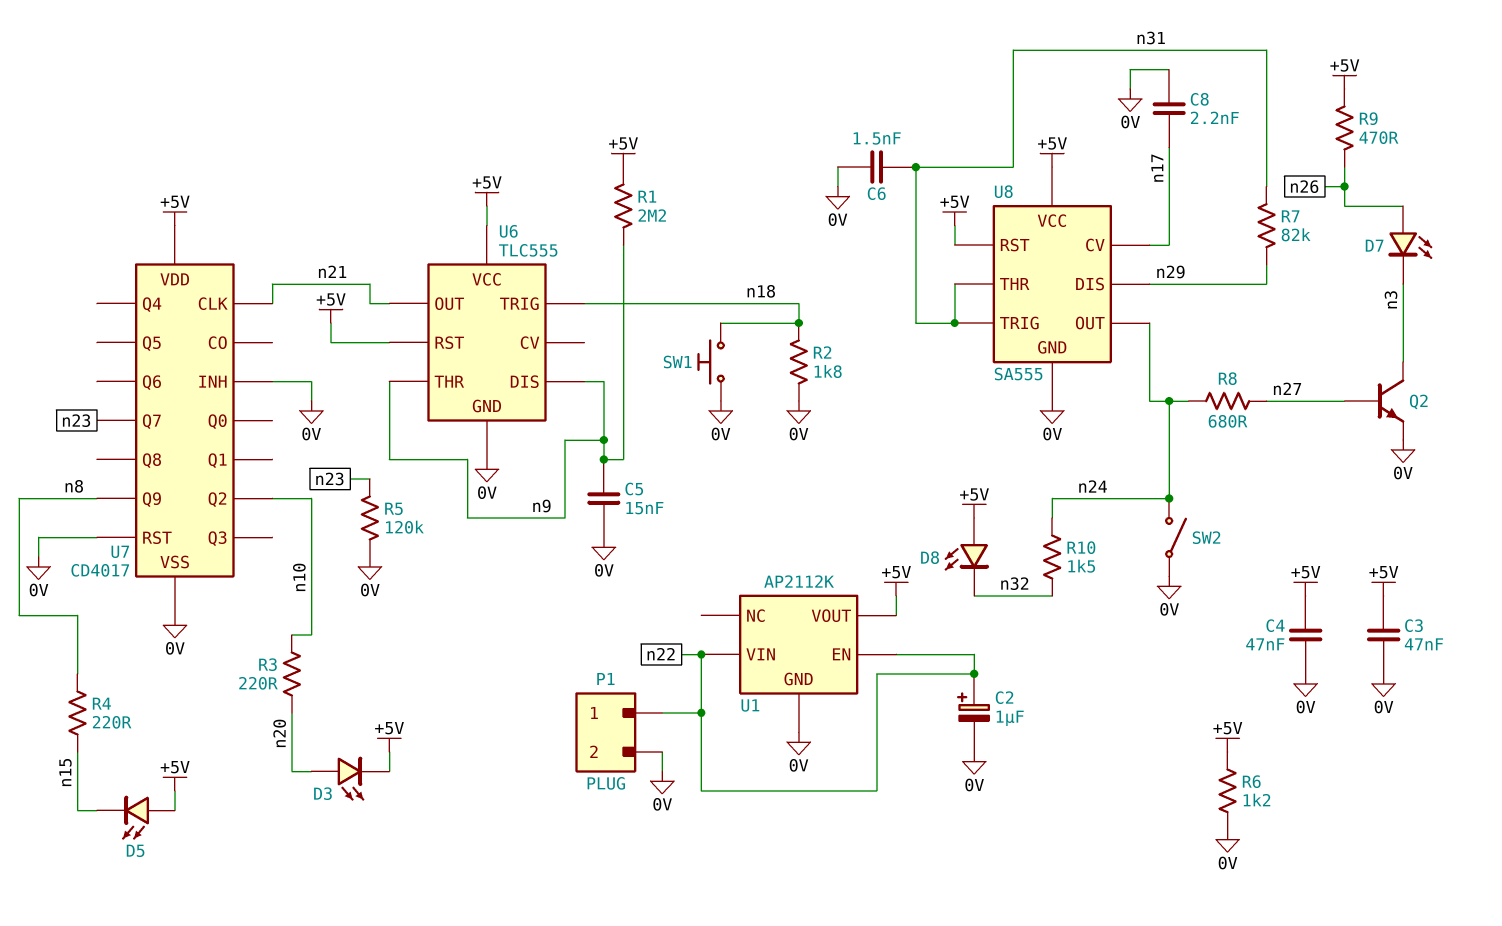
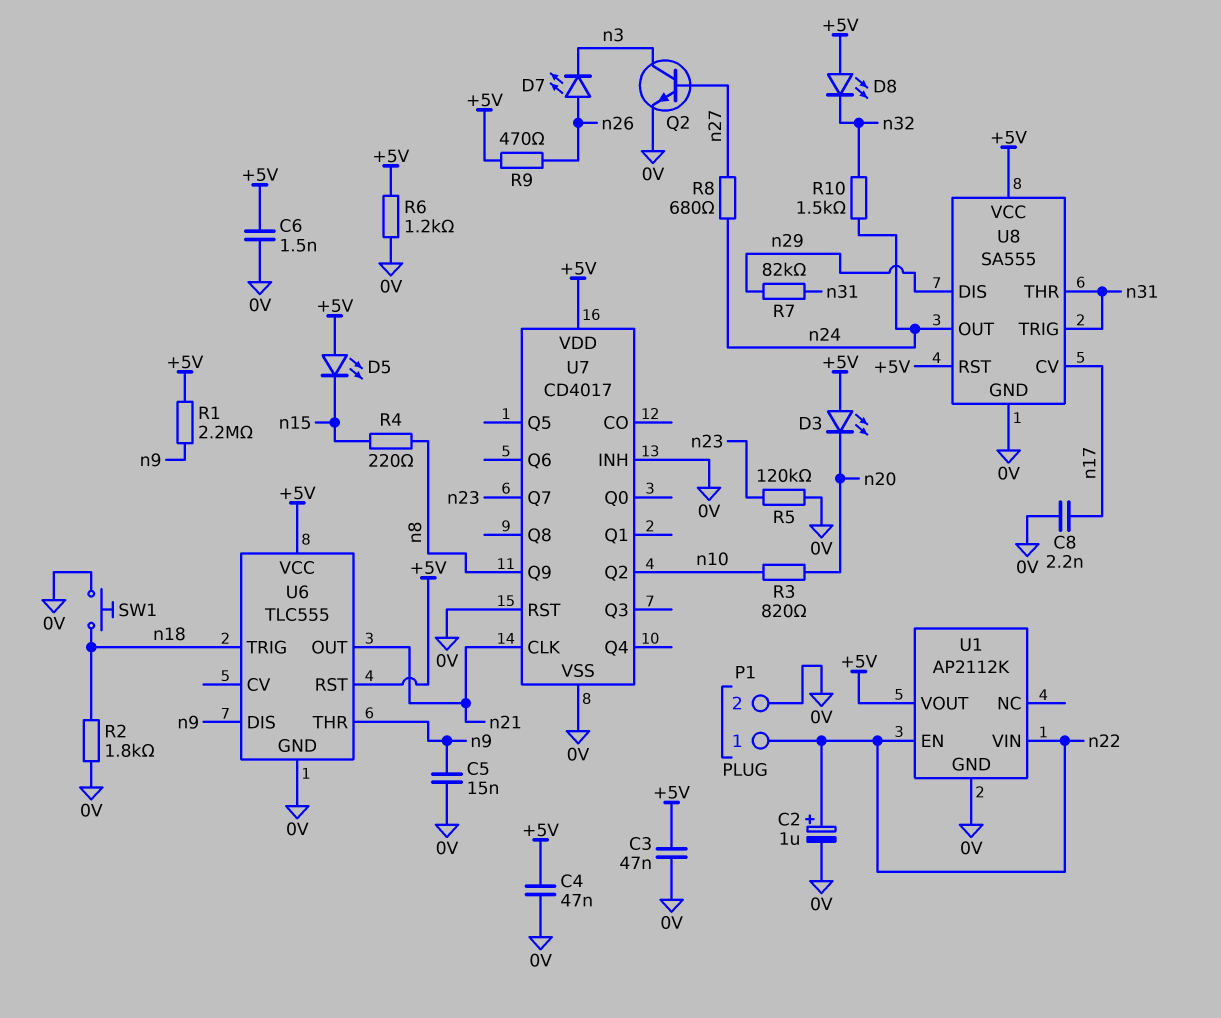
C6: 1.5nF (0V, n31) -> 1.5nF (+5V, 0V)
D3: LED (A n20, K +5V) -> LED (A +5V, K n20)
R3: 220 (n10, n20) -> 820 (n10, n20)
SW2: switch (0V, n24) -> none

